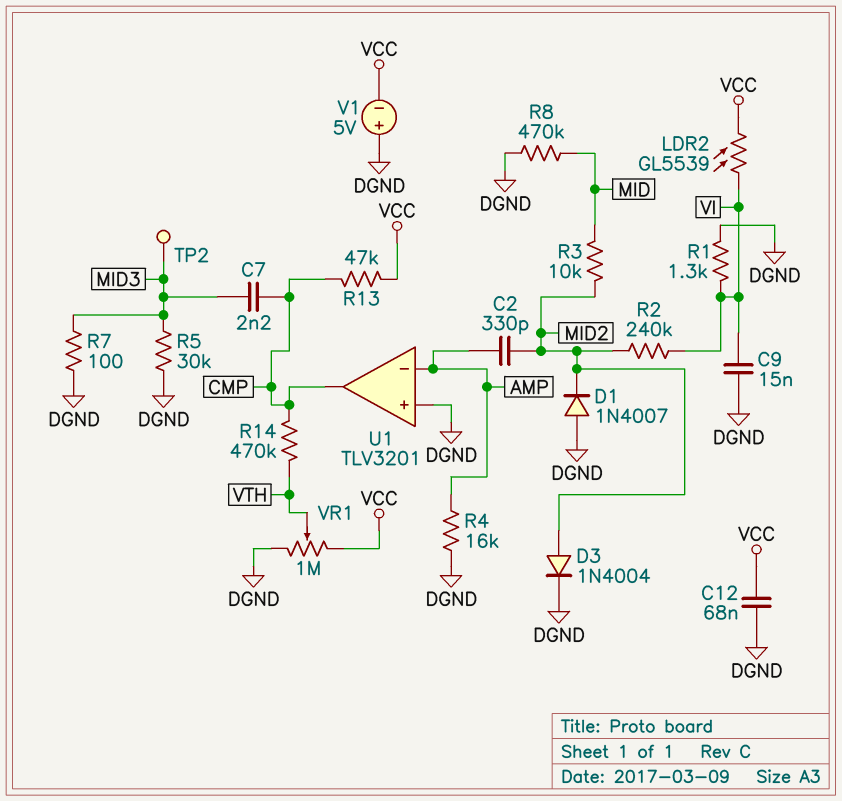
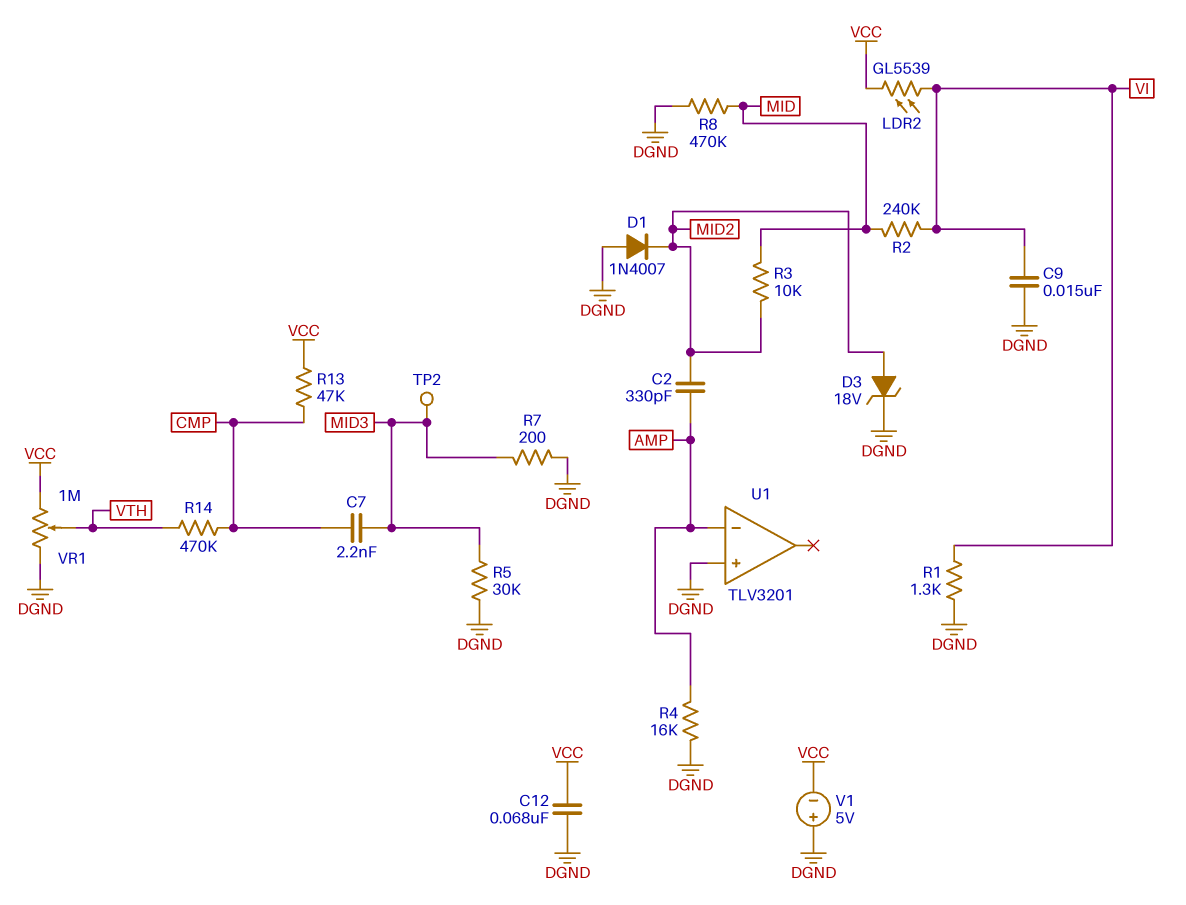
D3: diode 1N4004 (A MID2, K DGND) -> zener 18V (A MID2, K DGND)
R2: 240k (MID2, VI) -> 240k (MID, VI)
R7: 100 (DGND, MID3) -> 200 (DGND, MID3)
U1 pin out: CMP -> none

